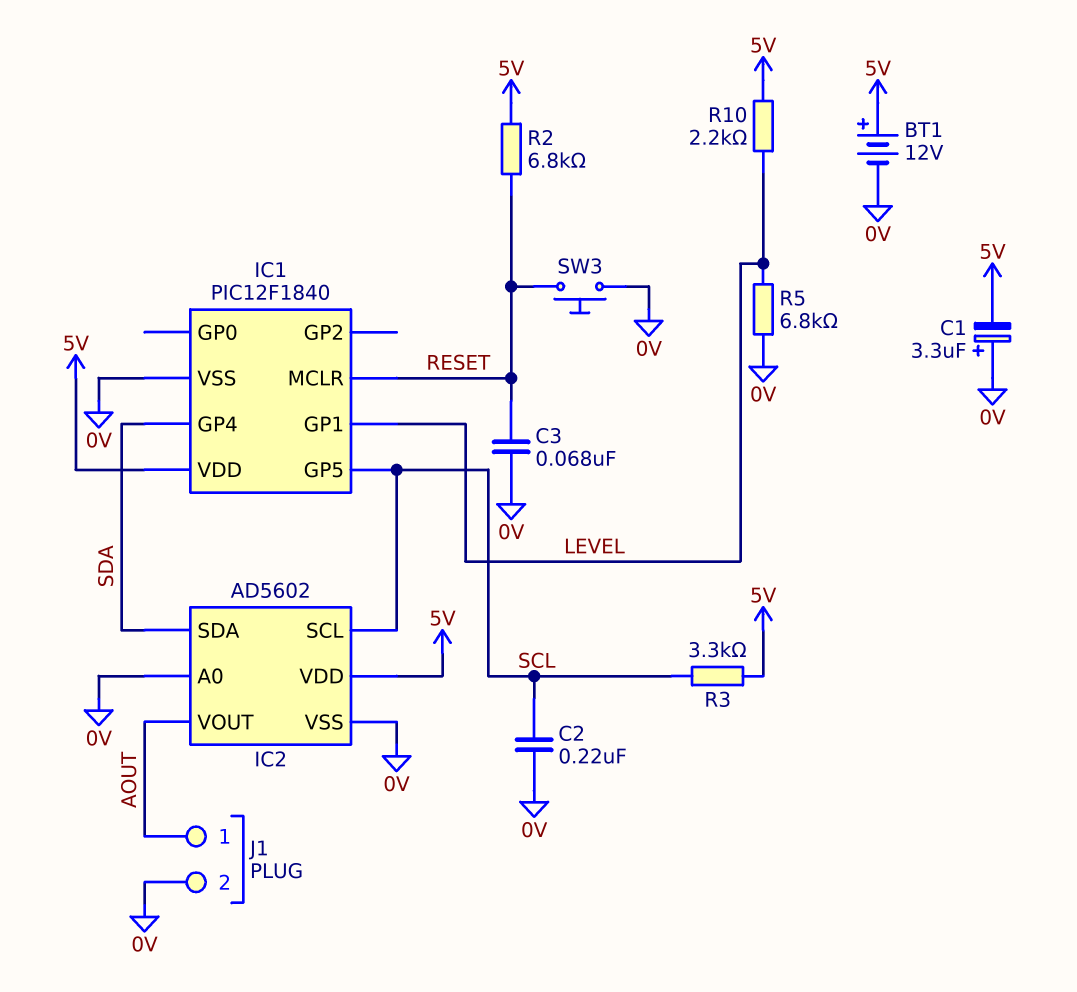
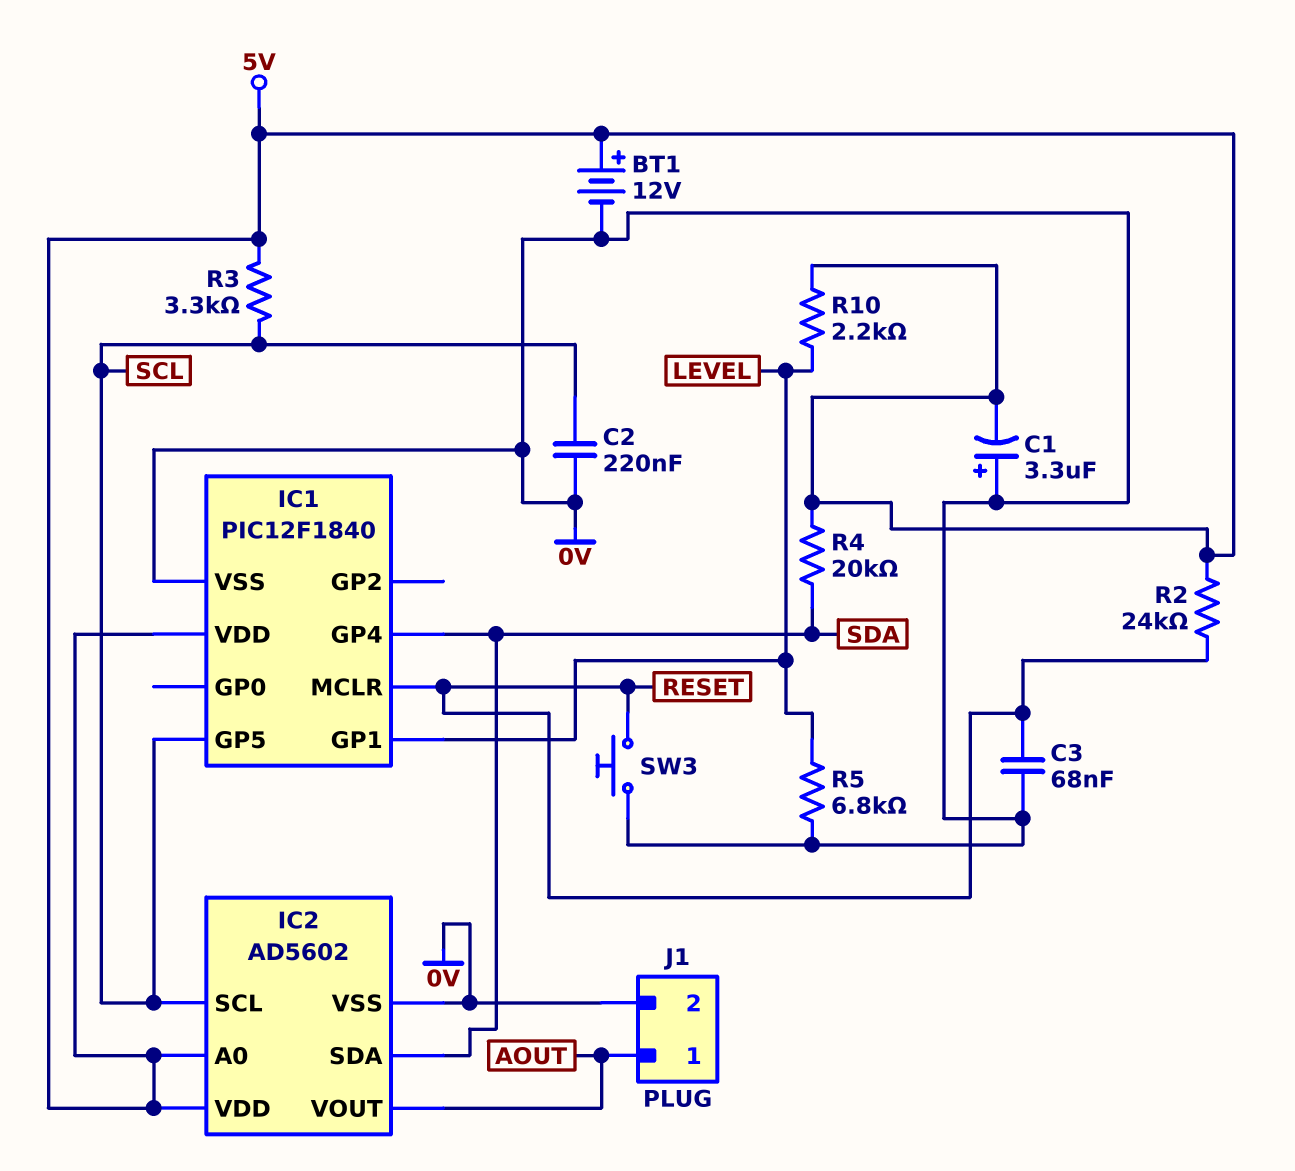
IC2 pin A0: 0V -> 5V
R2: 6.8k (5V, RESET) -> 24k (5V, RESET)
R4: none -> 20k (5V, SDA)

